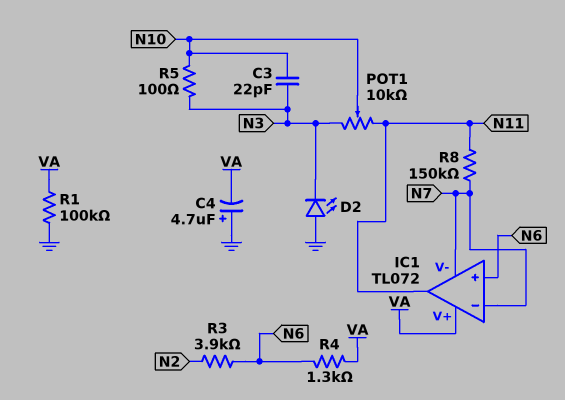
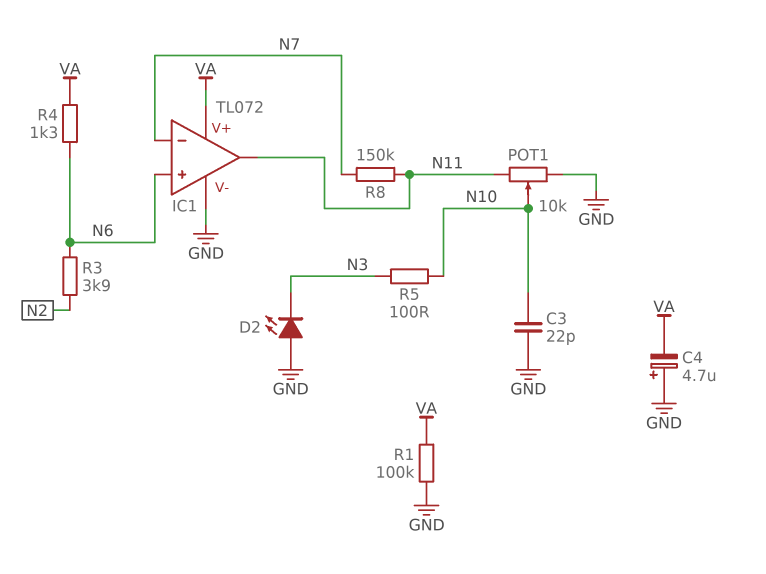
C3: 22pF (N3, N10) -> 22pF (GND, N10)
IC1 pin V-: N7 -> GND
POT1: 10k (N3, N11, wiper N10) -> 10k (GND, N11, wiper N10)

